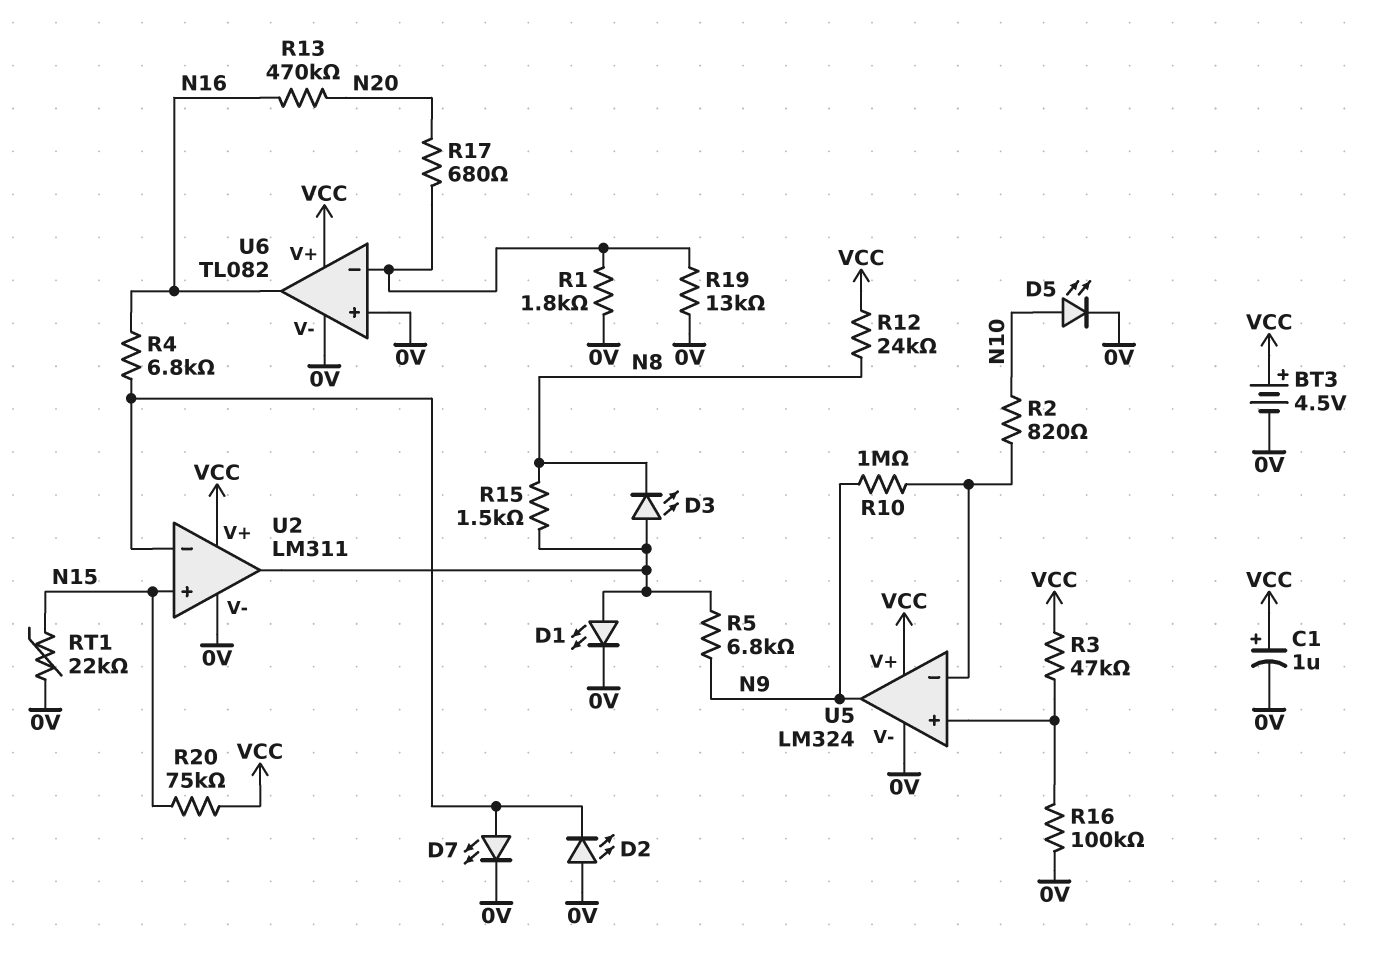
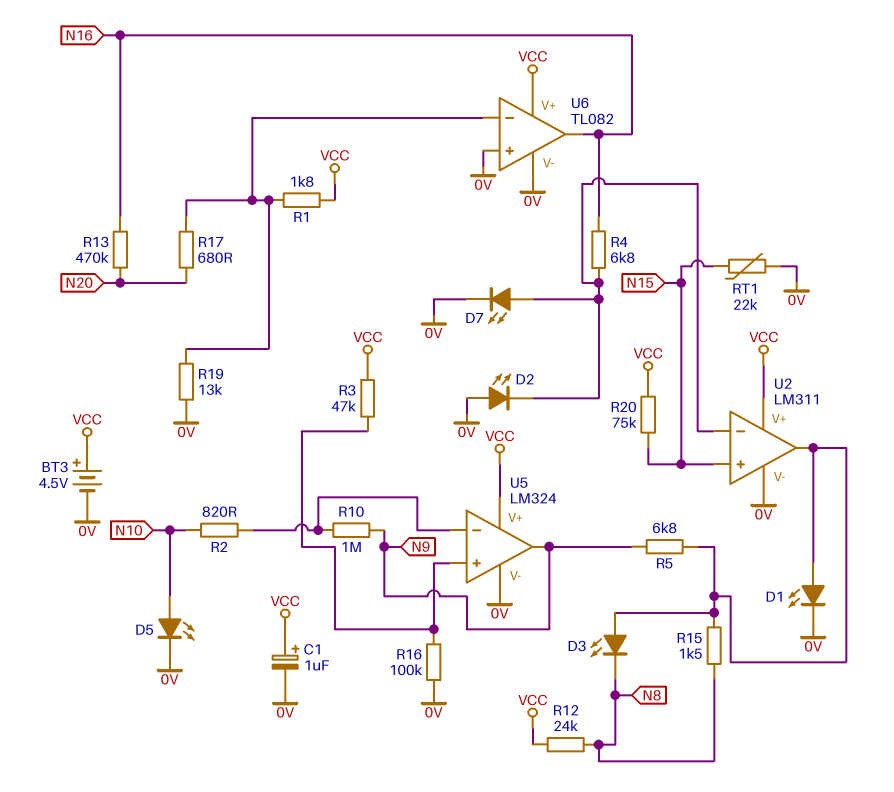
R1: 1.8k (0V, U6/in-) -> 1.8k (U6/in-, VCC)

